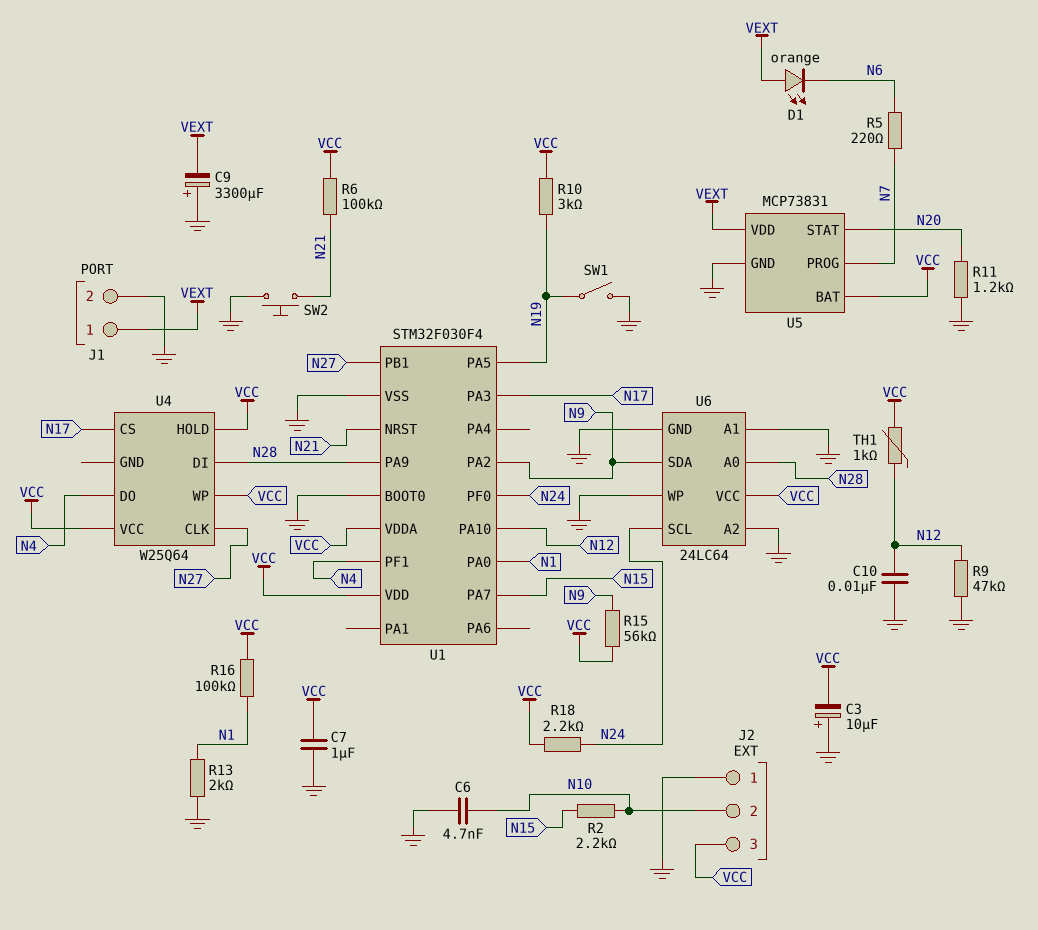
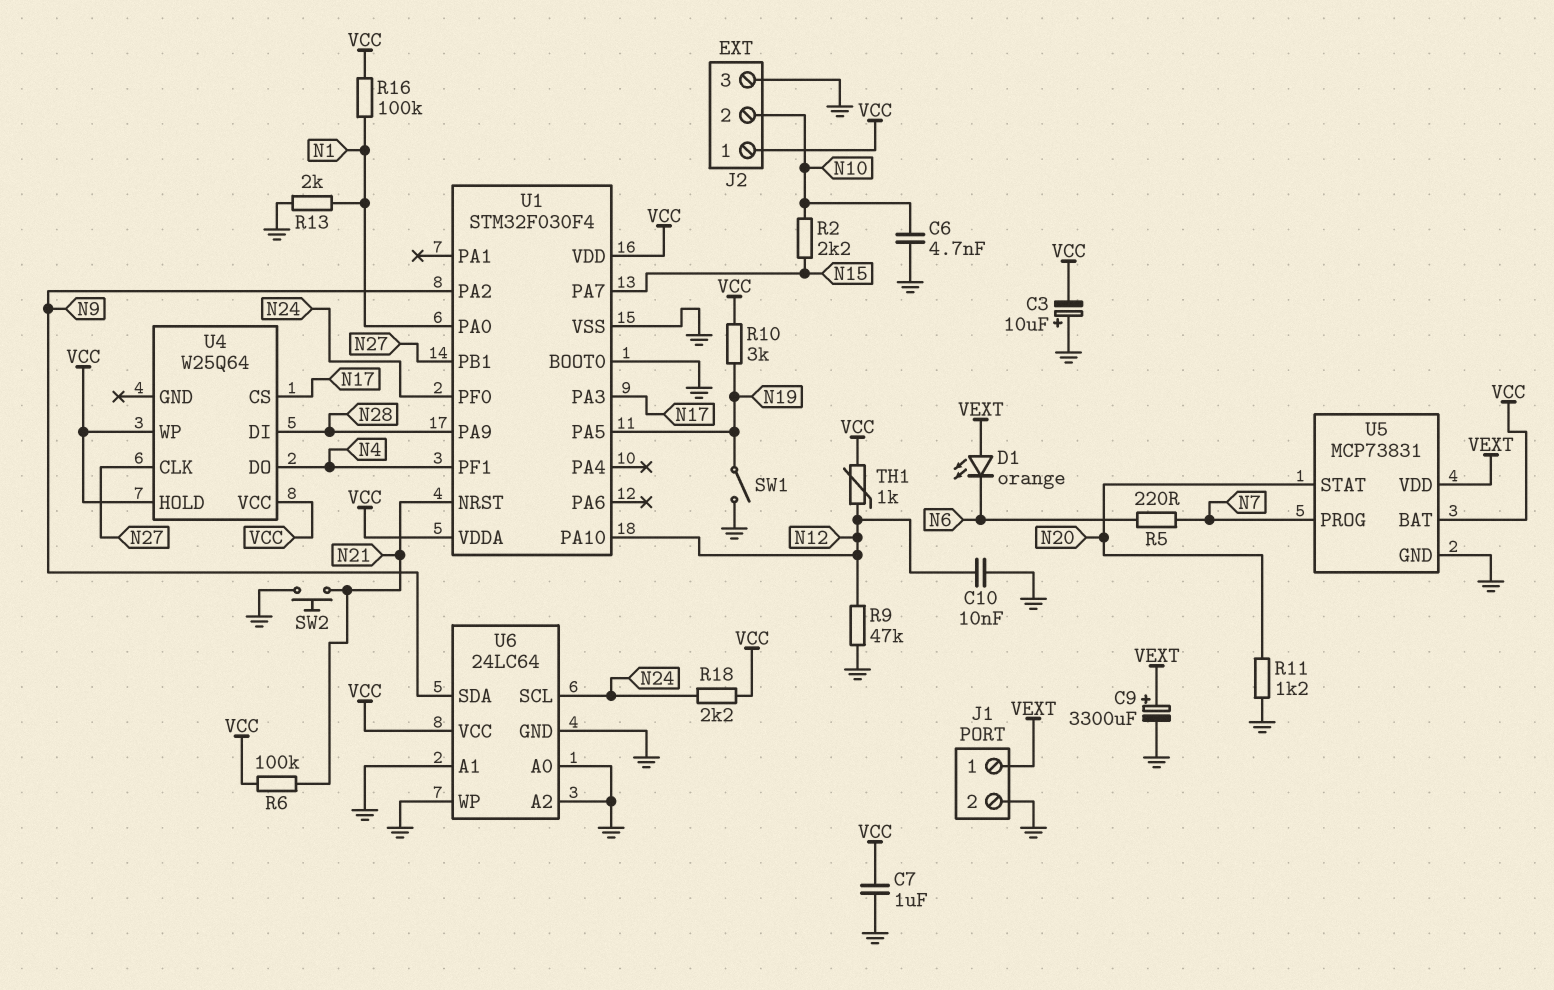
C9: 3300uF (plus GND, minus VEXT) -> 3300uF (plus VEXT, minus GND)
J2 pin 1: GND -> VCC
J2 pin 3: VCC -> GND
R15: 56k (N9, VCC) -> none
U6 pin A0: N28 -> GND

